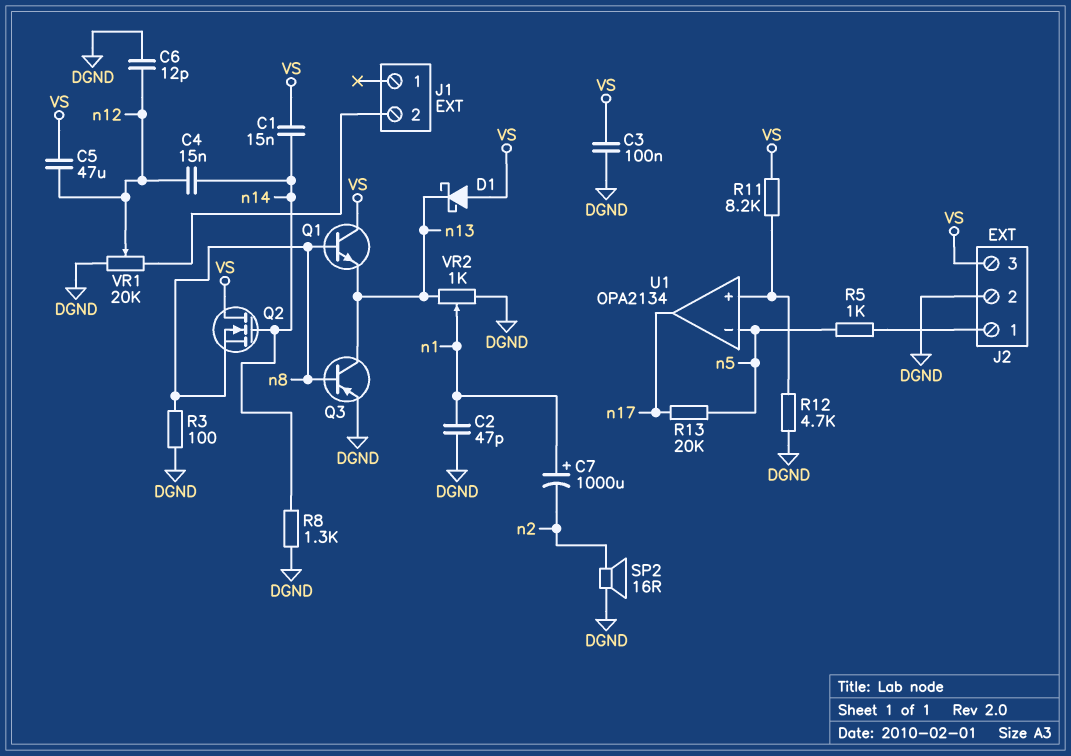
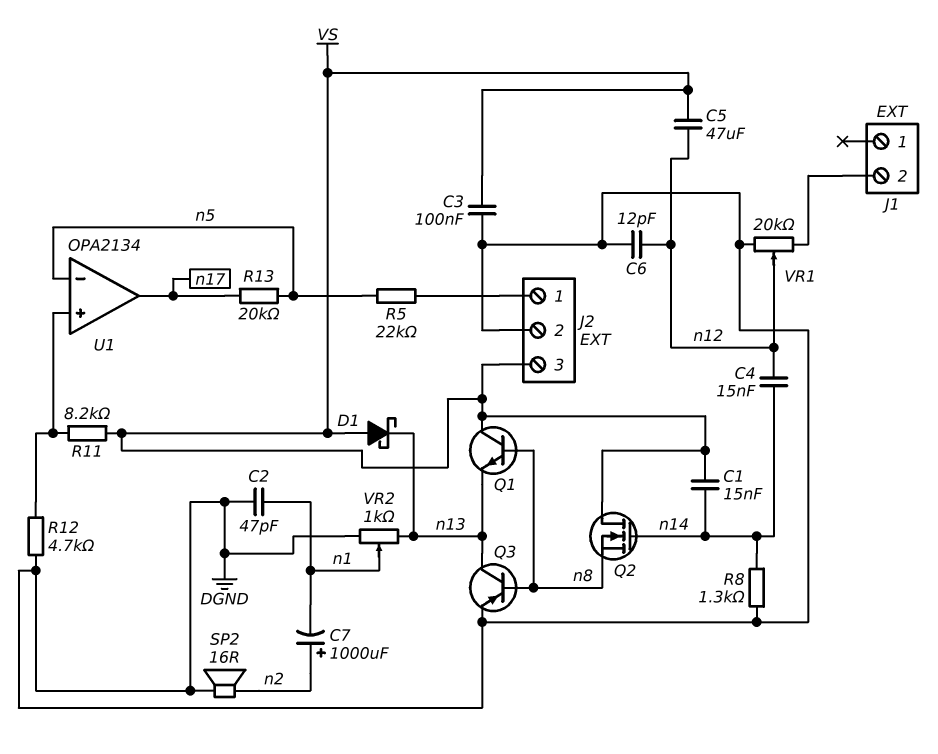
C7: 1000uF (plus n1, minus n2) -> 1000uF (plus n2, minus n1)
R3: 100 (DGND, n8) -> none
R5: 1k (J2/1, n5) -> 22k (J2/1, n5)

